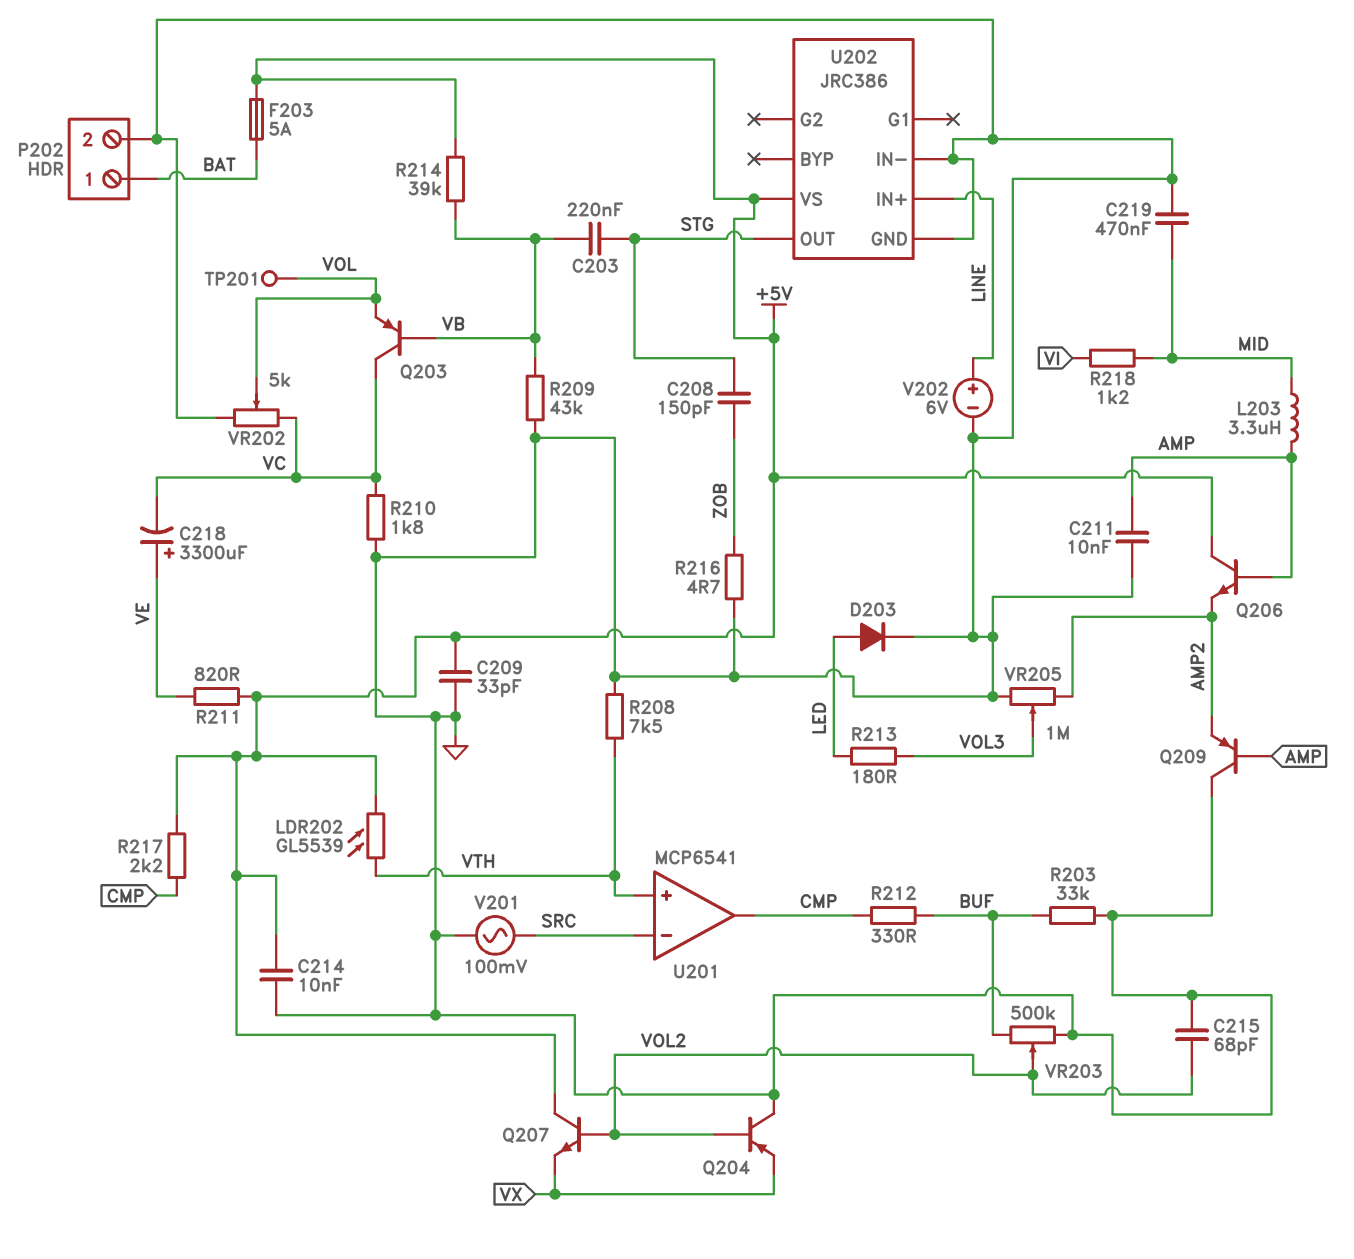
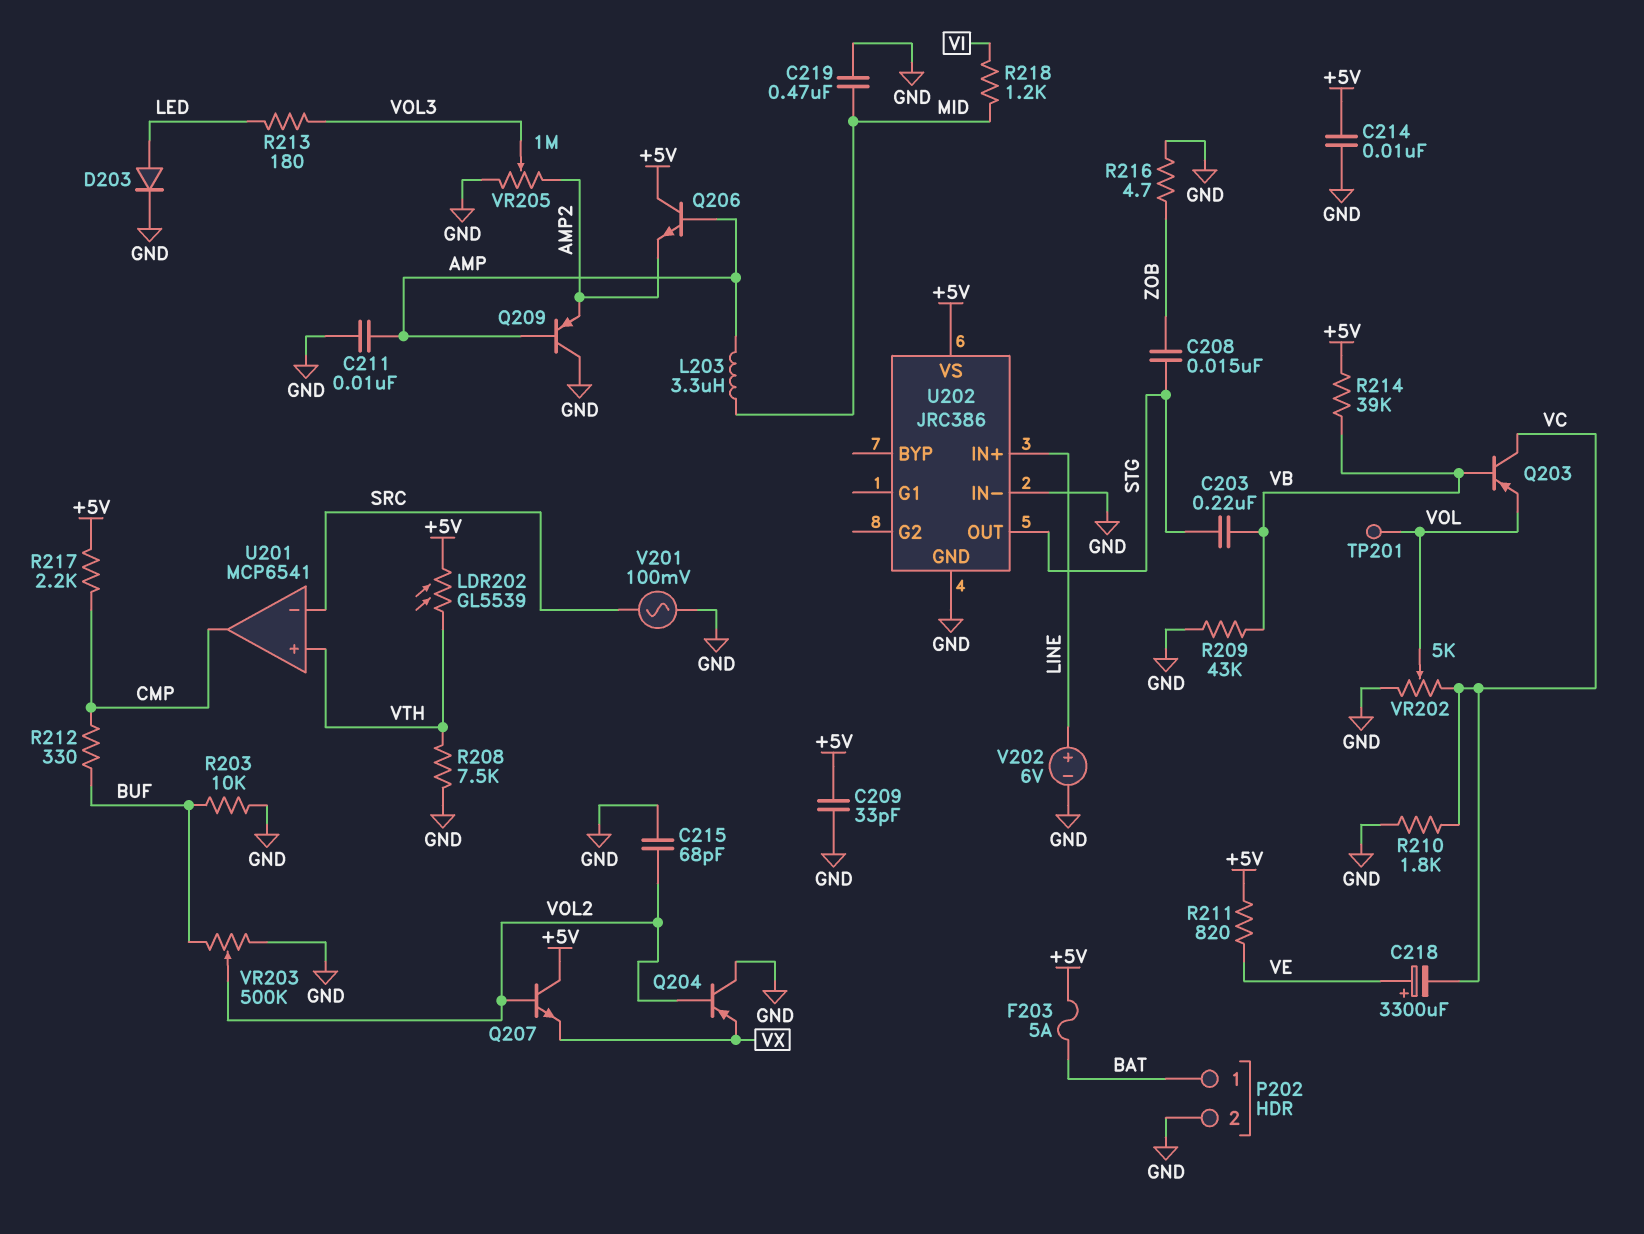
C208: 150pF (STG, ZOB) -> 15nF (STG, ZOB)
R203: 33k (BUF, GND) -> 10k (BUF, GND)

